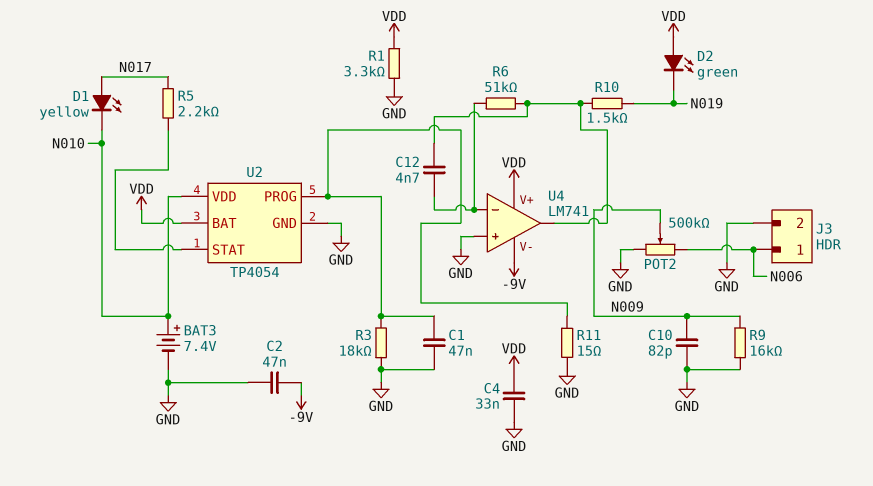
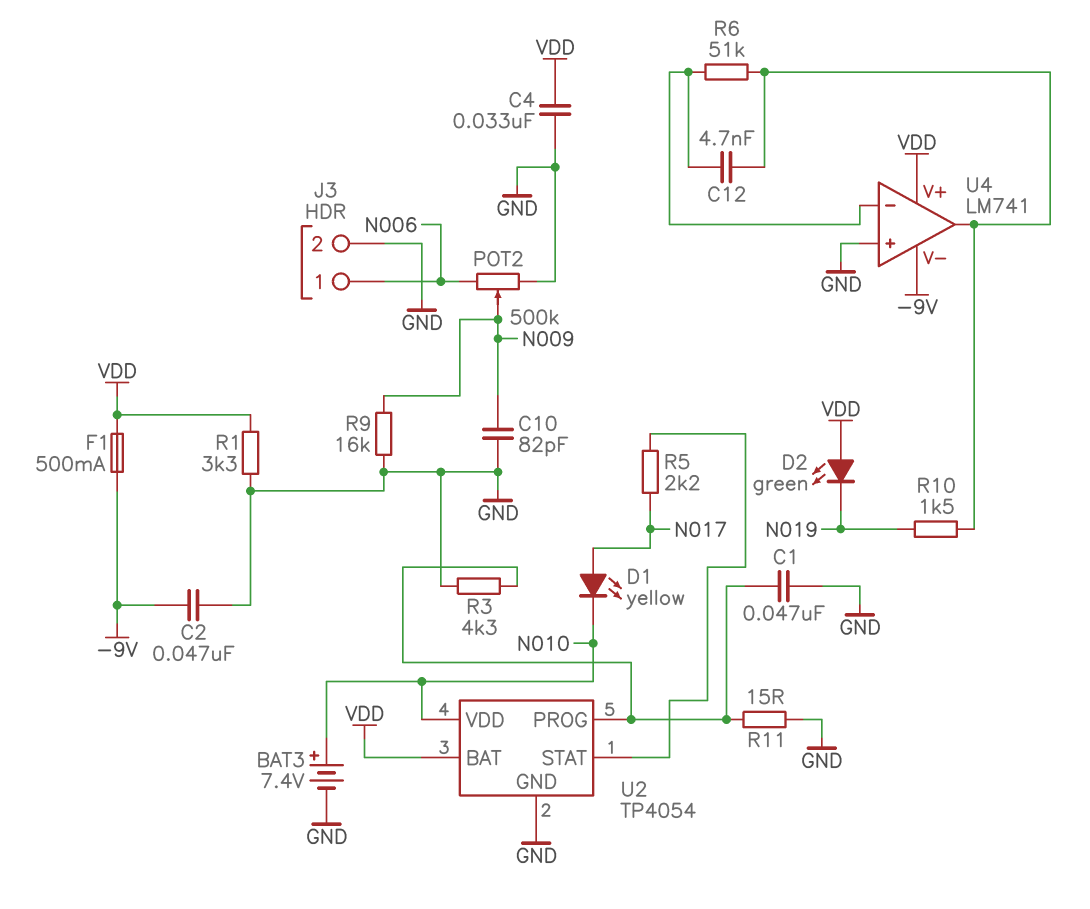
F1: none -> 500mA (-9V, VDD)
R3: 18k (GND, U2/PROG) -> 4.3k (GND, U2/PROG)

